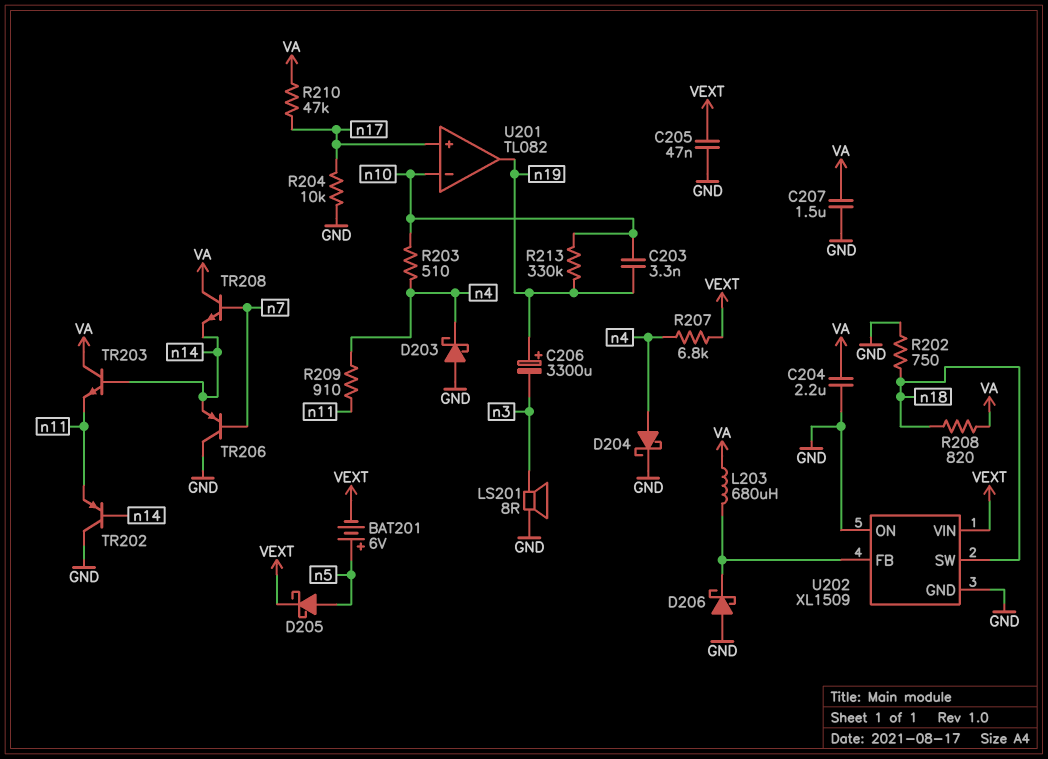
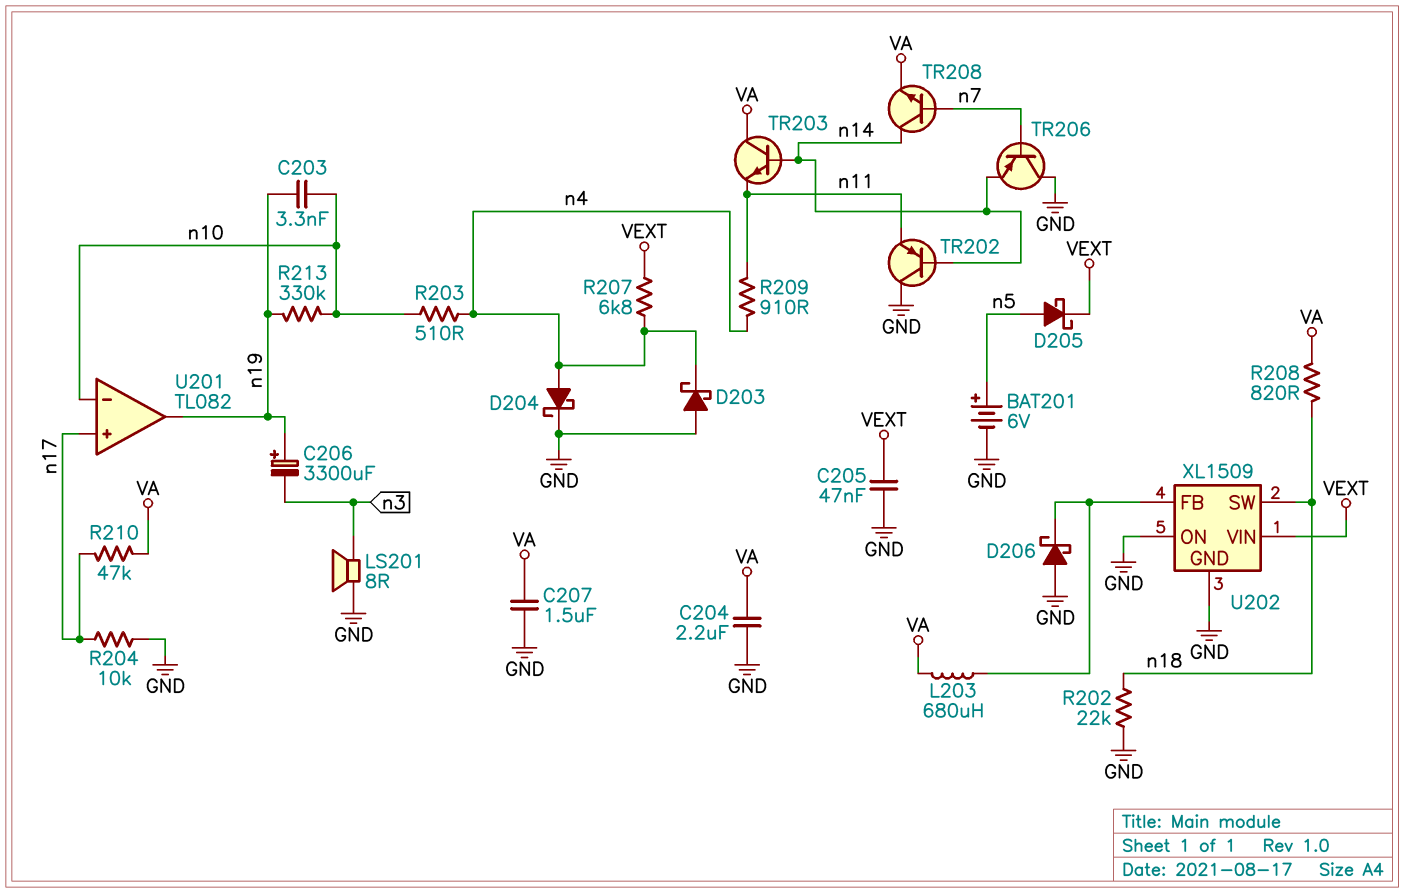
BAT201: 6V (plus n5, minus VEXT) -> 6V (plus n5, minus GND)
R202: 750 (GND, n18) -> 22k (GND, n18)
TR208: NPN (B n7, C VA, E n14) -> NPN (B n7, C n14, E VA)

